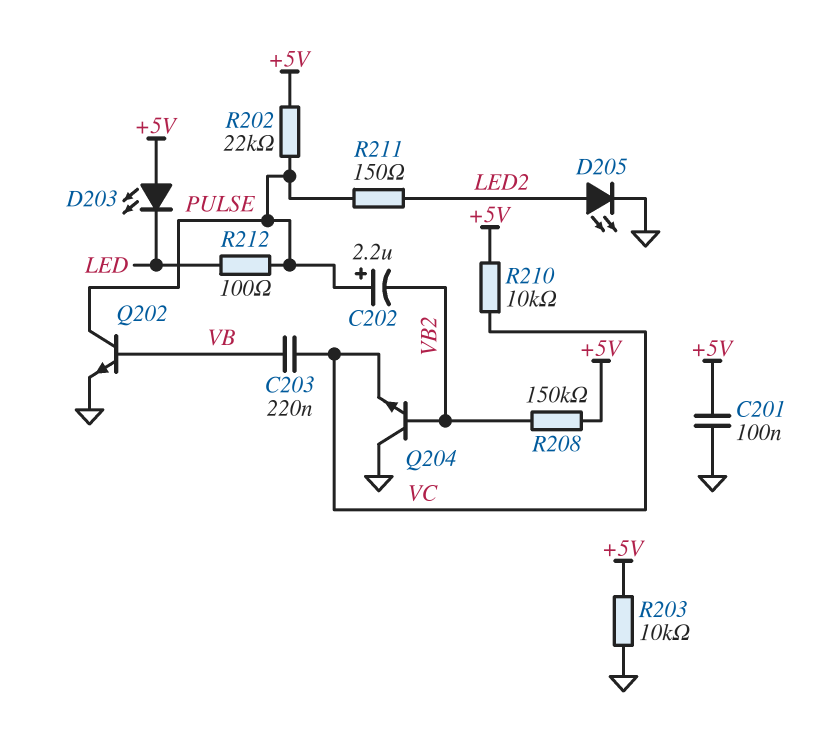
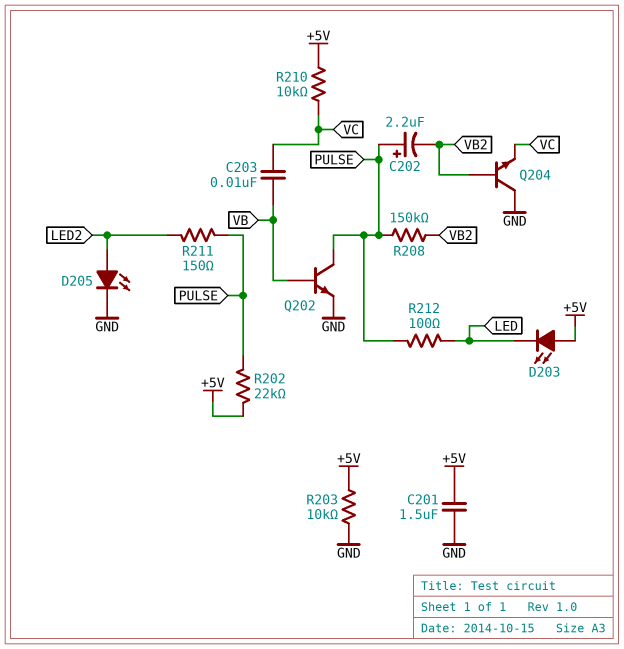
C201: 100nF (+5V, GND) -> 1.5uF (+5V, GND)
C203: 220nF (VB, VC) -> 10nF (VB, VC)
R208: 150k (+5V, VB2) -> 150k (PULSE, VB2)

